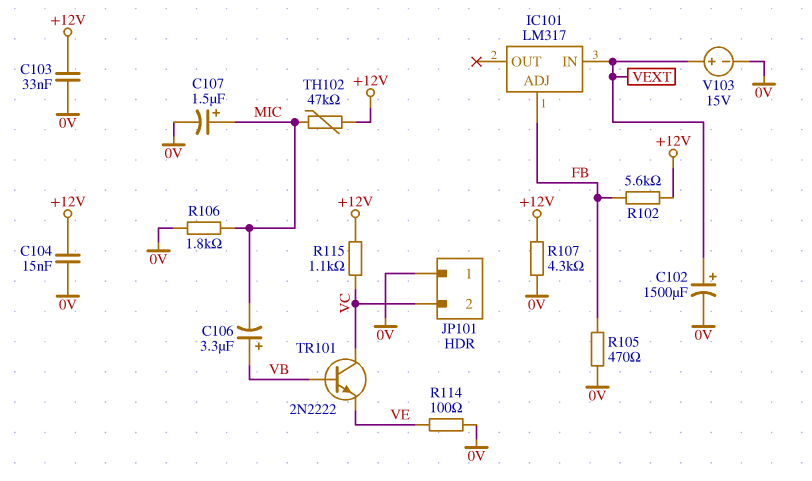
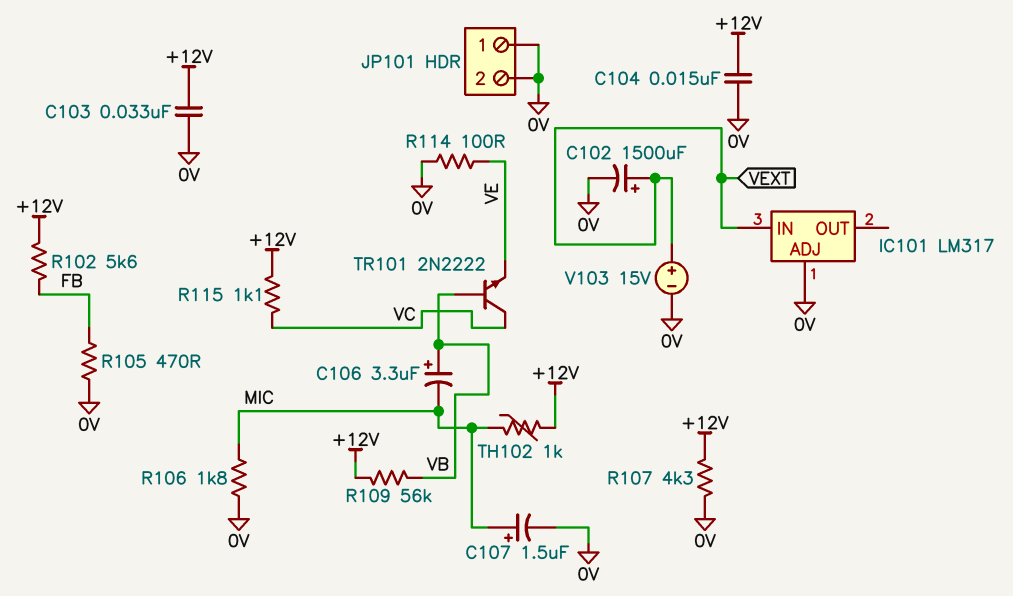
IC101 pin ADJ: FB -> 0V
JP101 pin 2: VC -> 0V
R109: none -> 56k (+12V, VB)
TH102: 47k (+12V, MIC) -> 1k (+12V, MIC)

